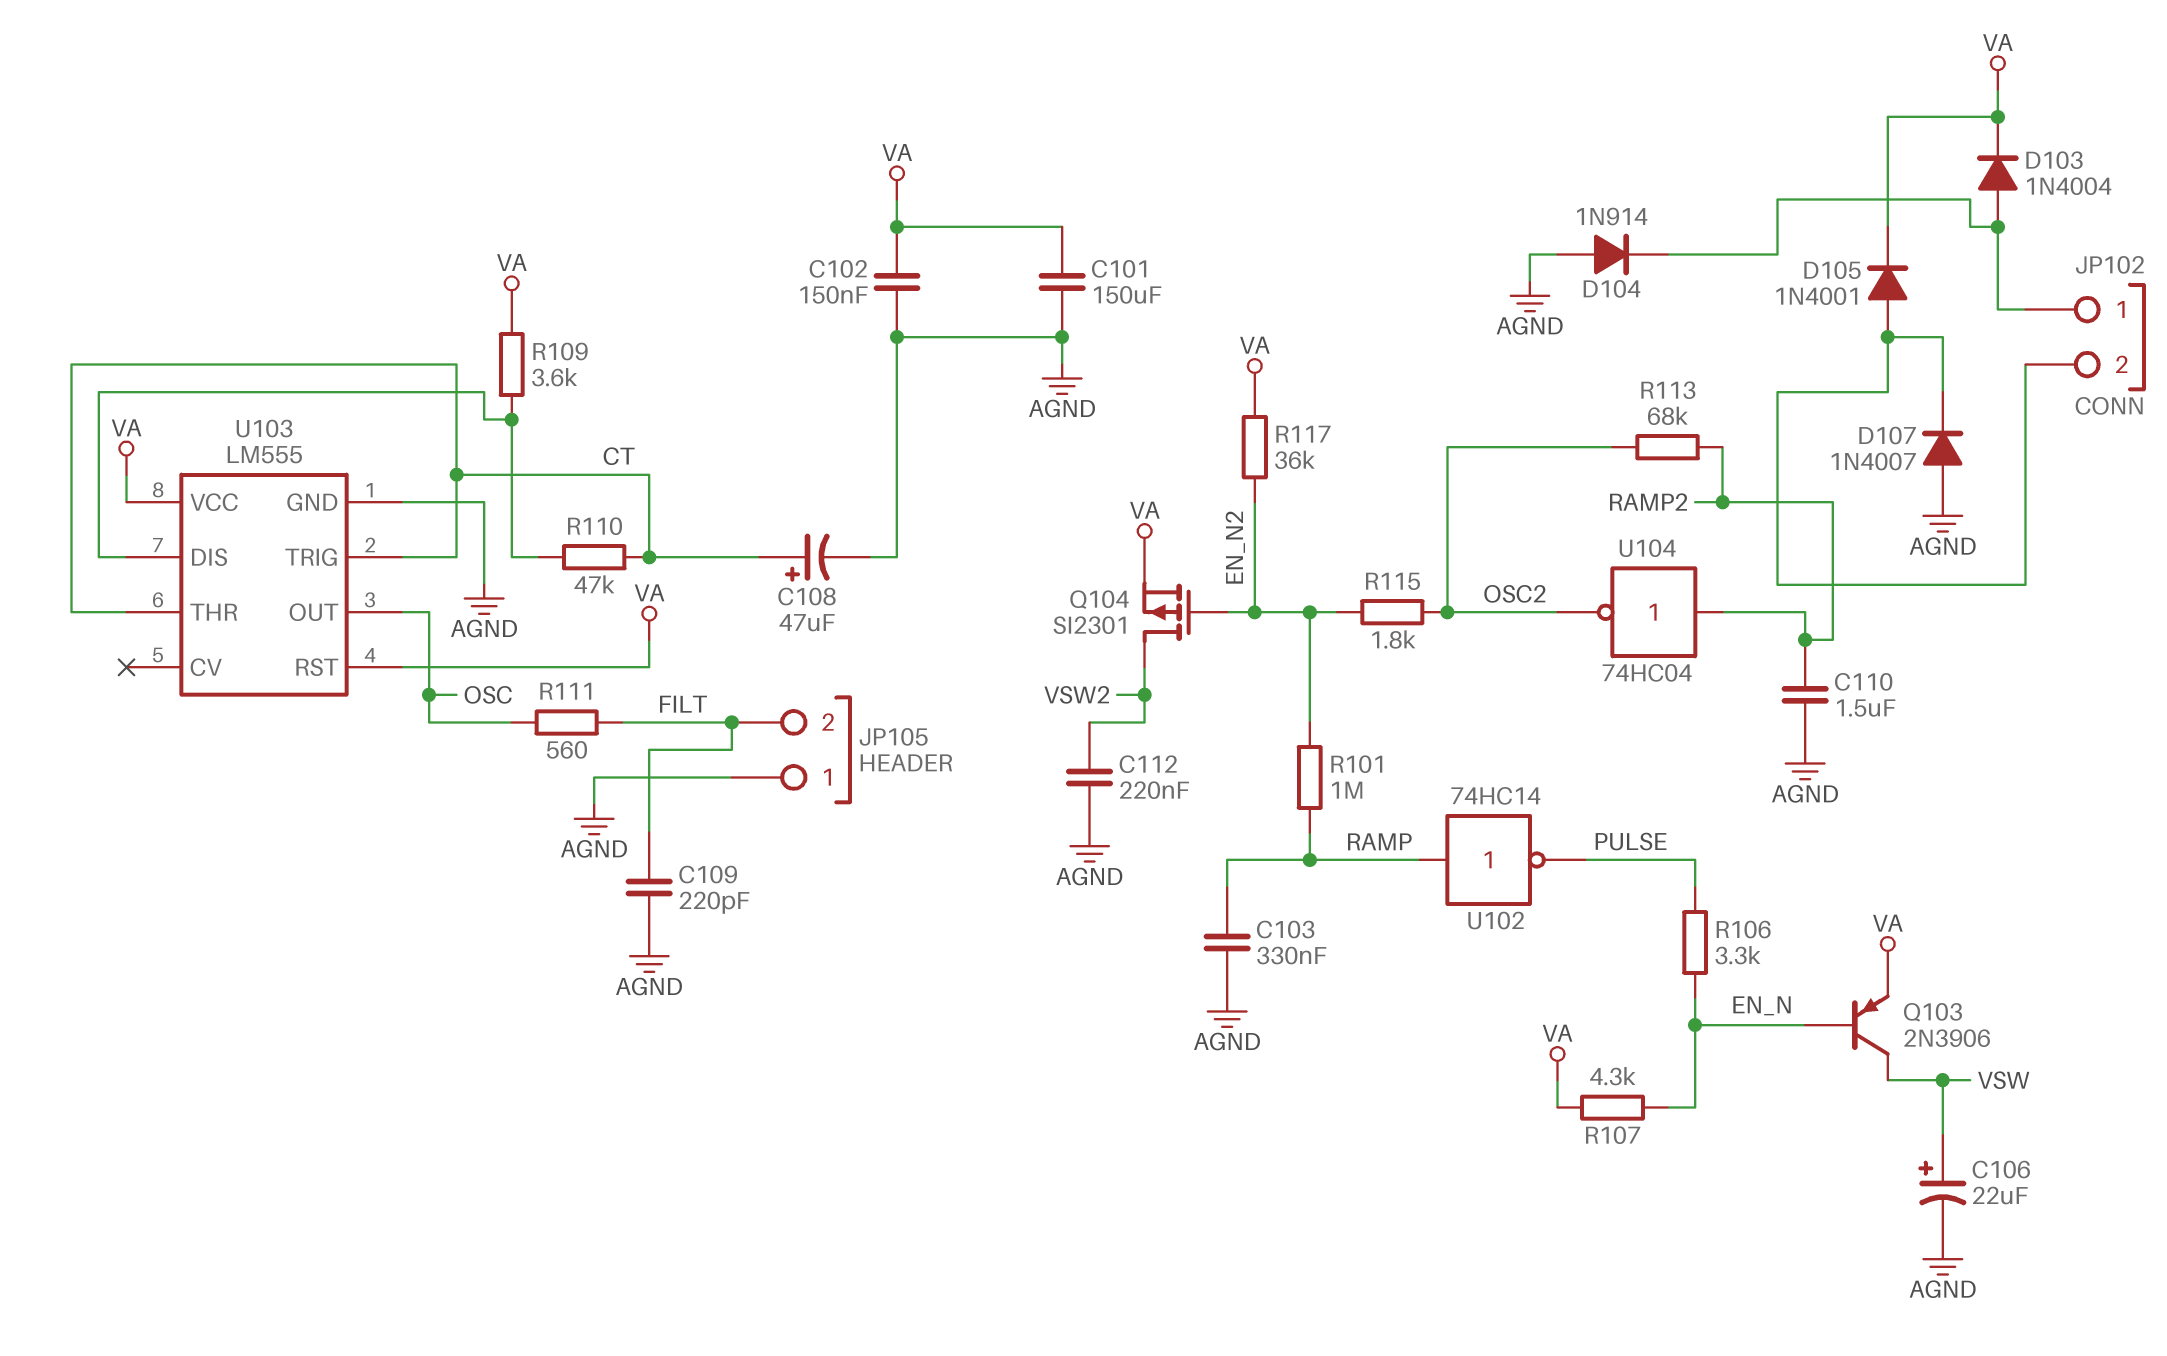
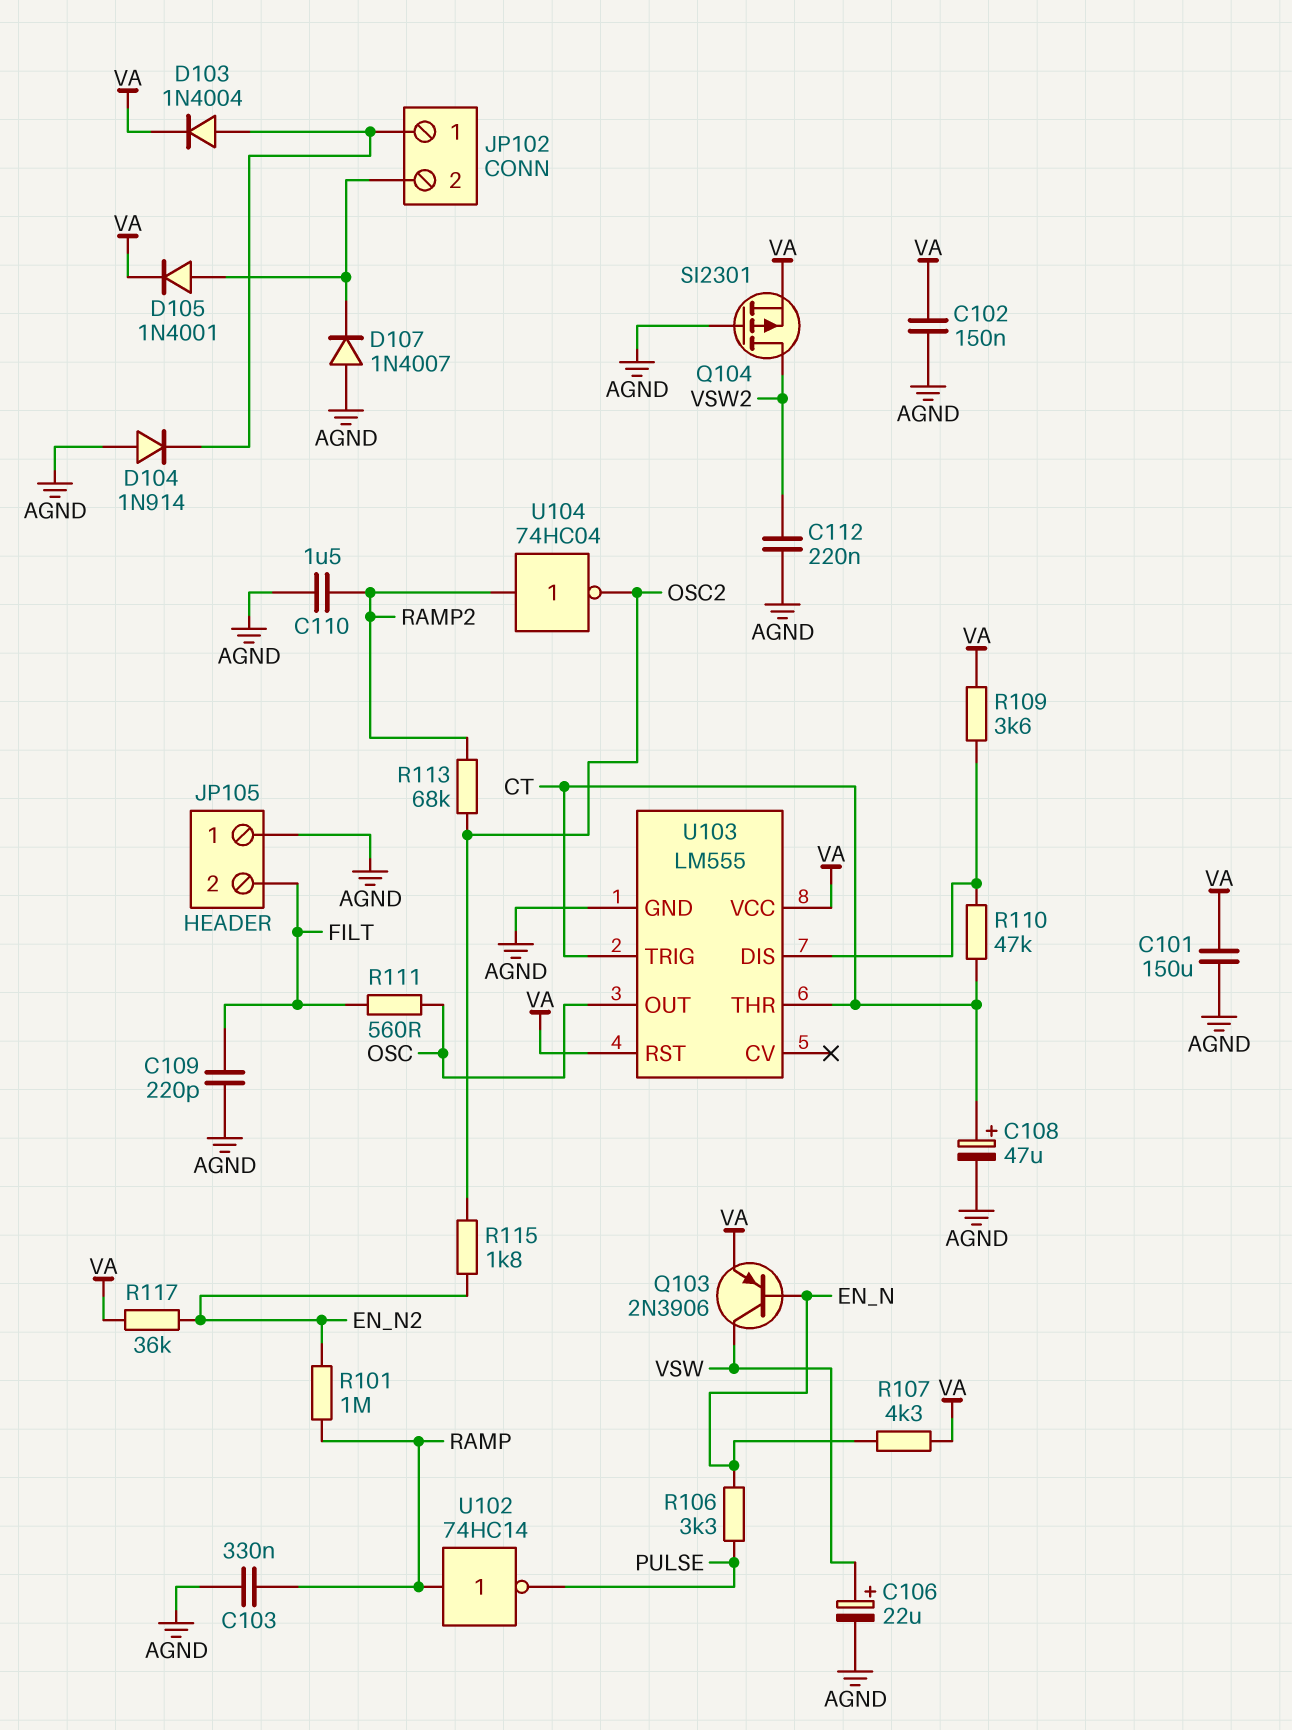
Q104: PMOS SI2301 (G EN_N2, D VSW2, S VA) -> PMOS SI2301 (G AGND, D VSW2, S VA)

